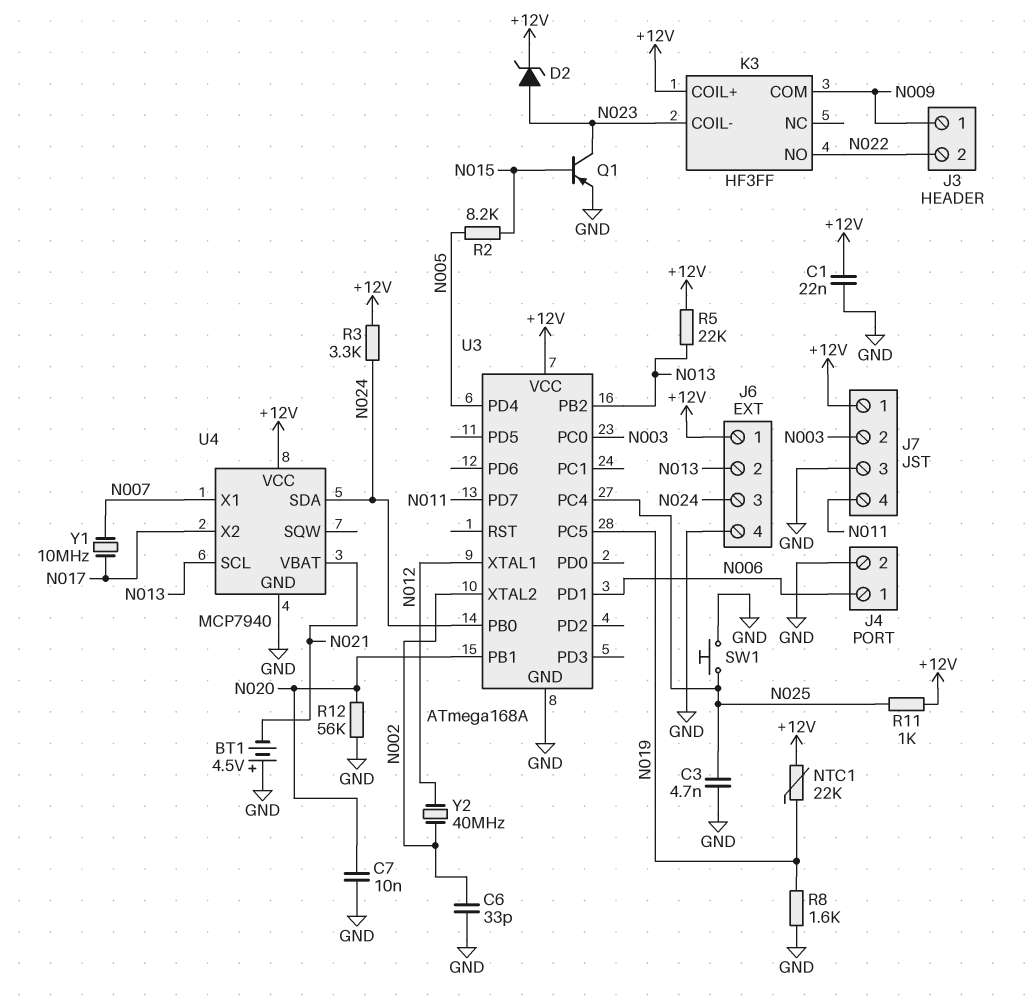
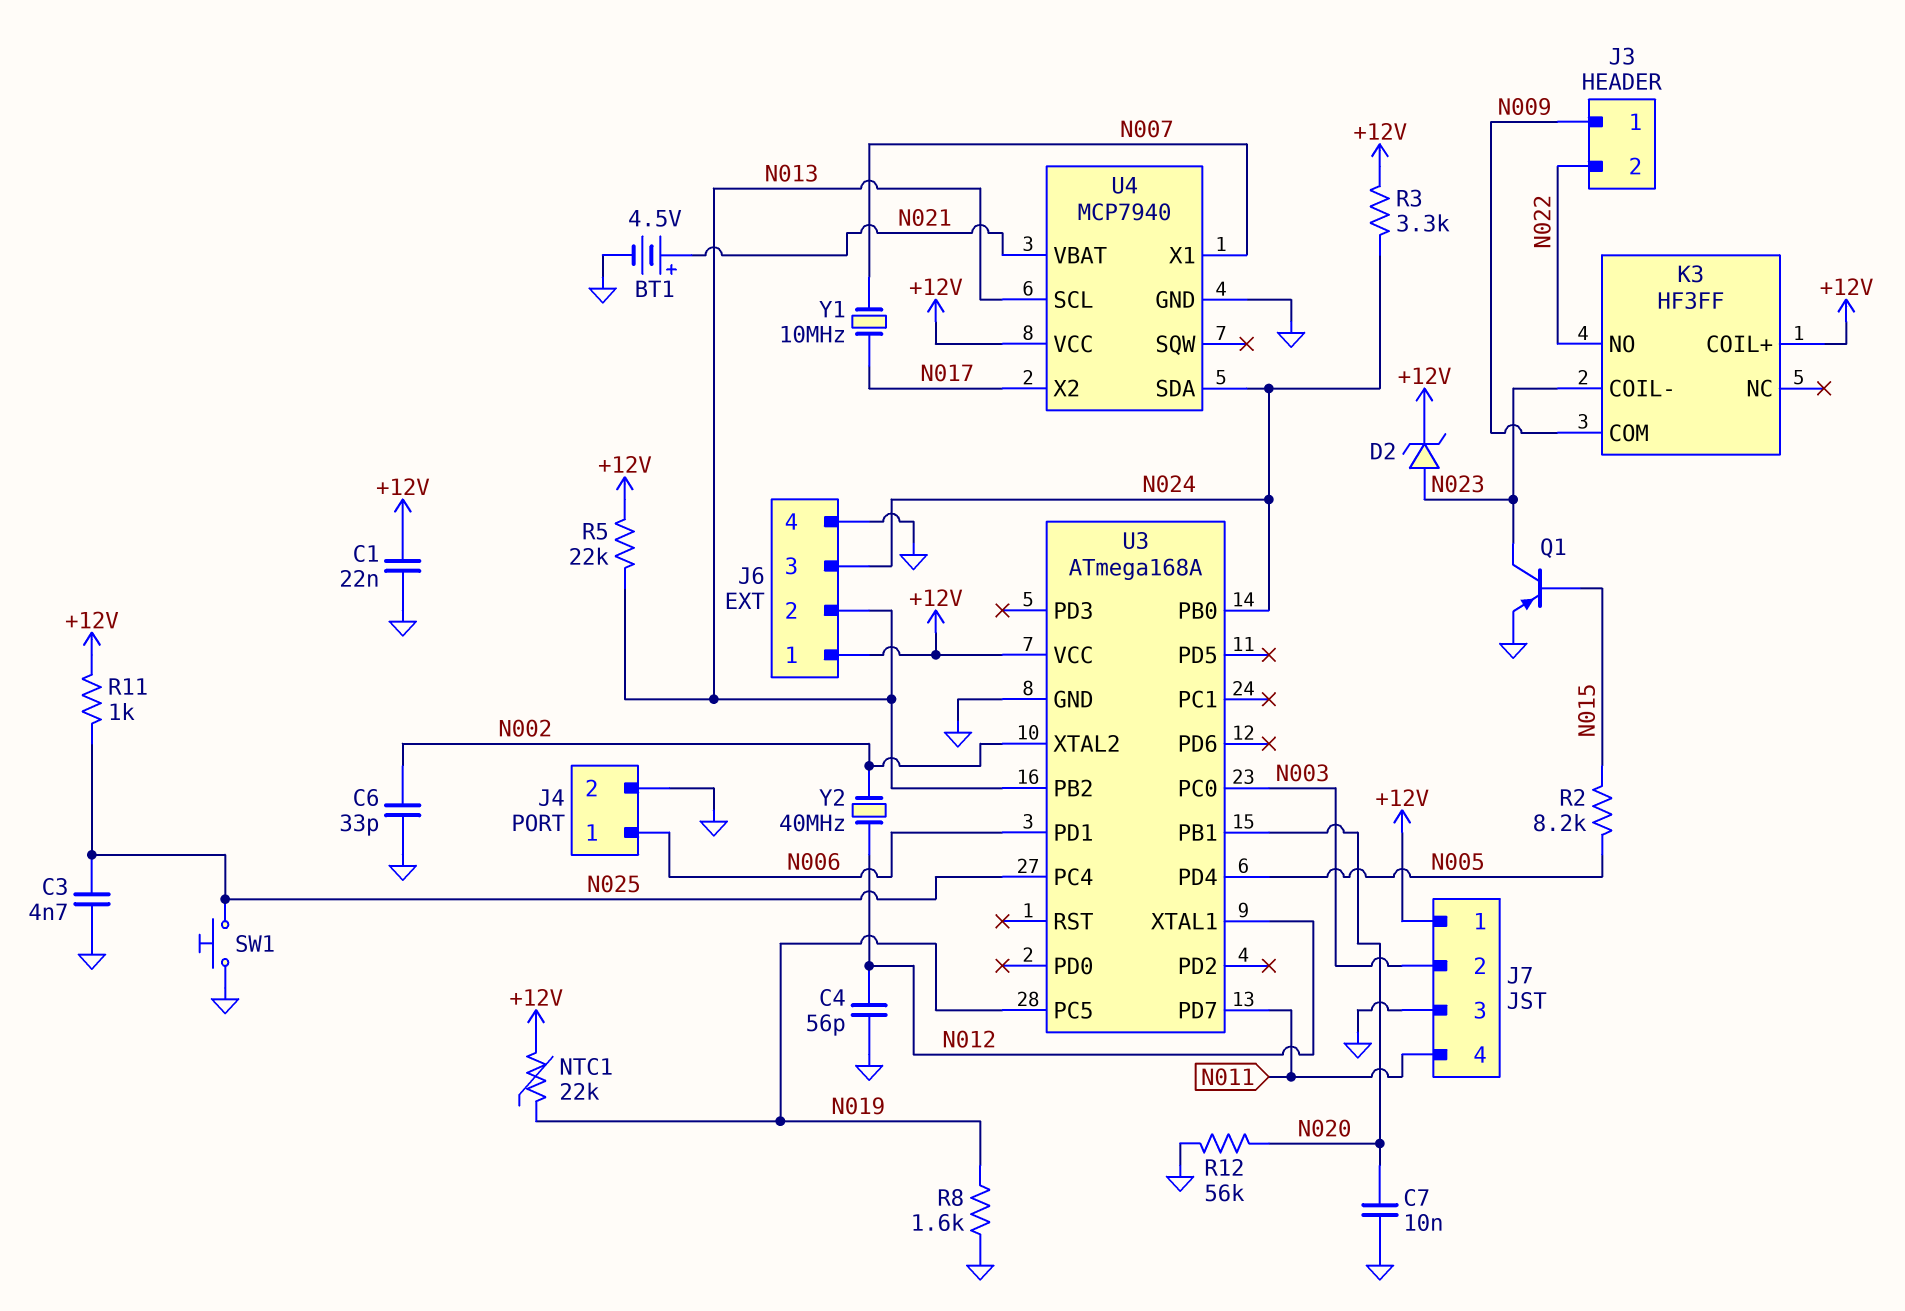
BT1: 4.5V (plus GND, minus N021) -> 4.5V (plus N021, minus GND)
C4: none -> 56pF (GND, N012)

